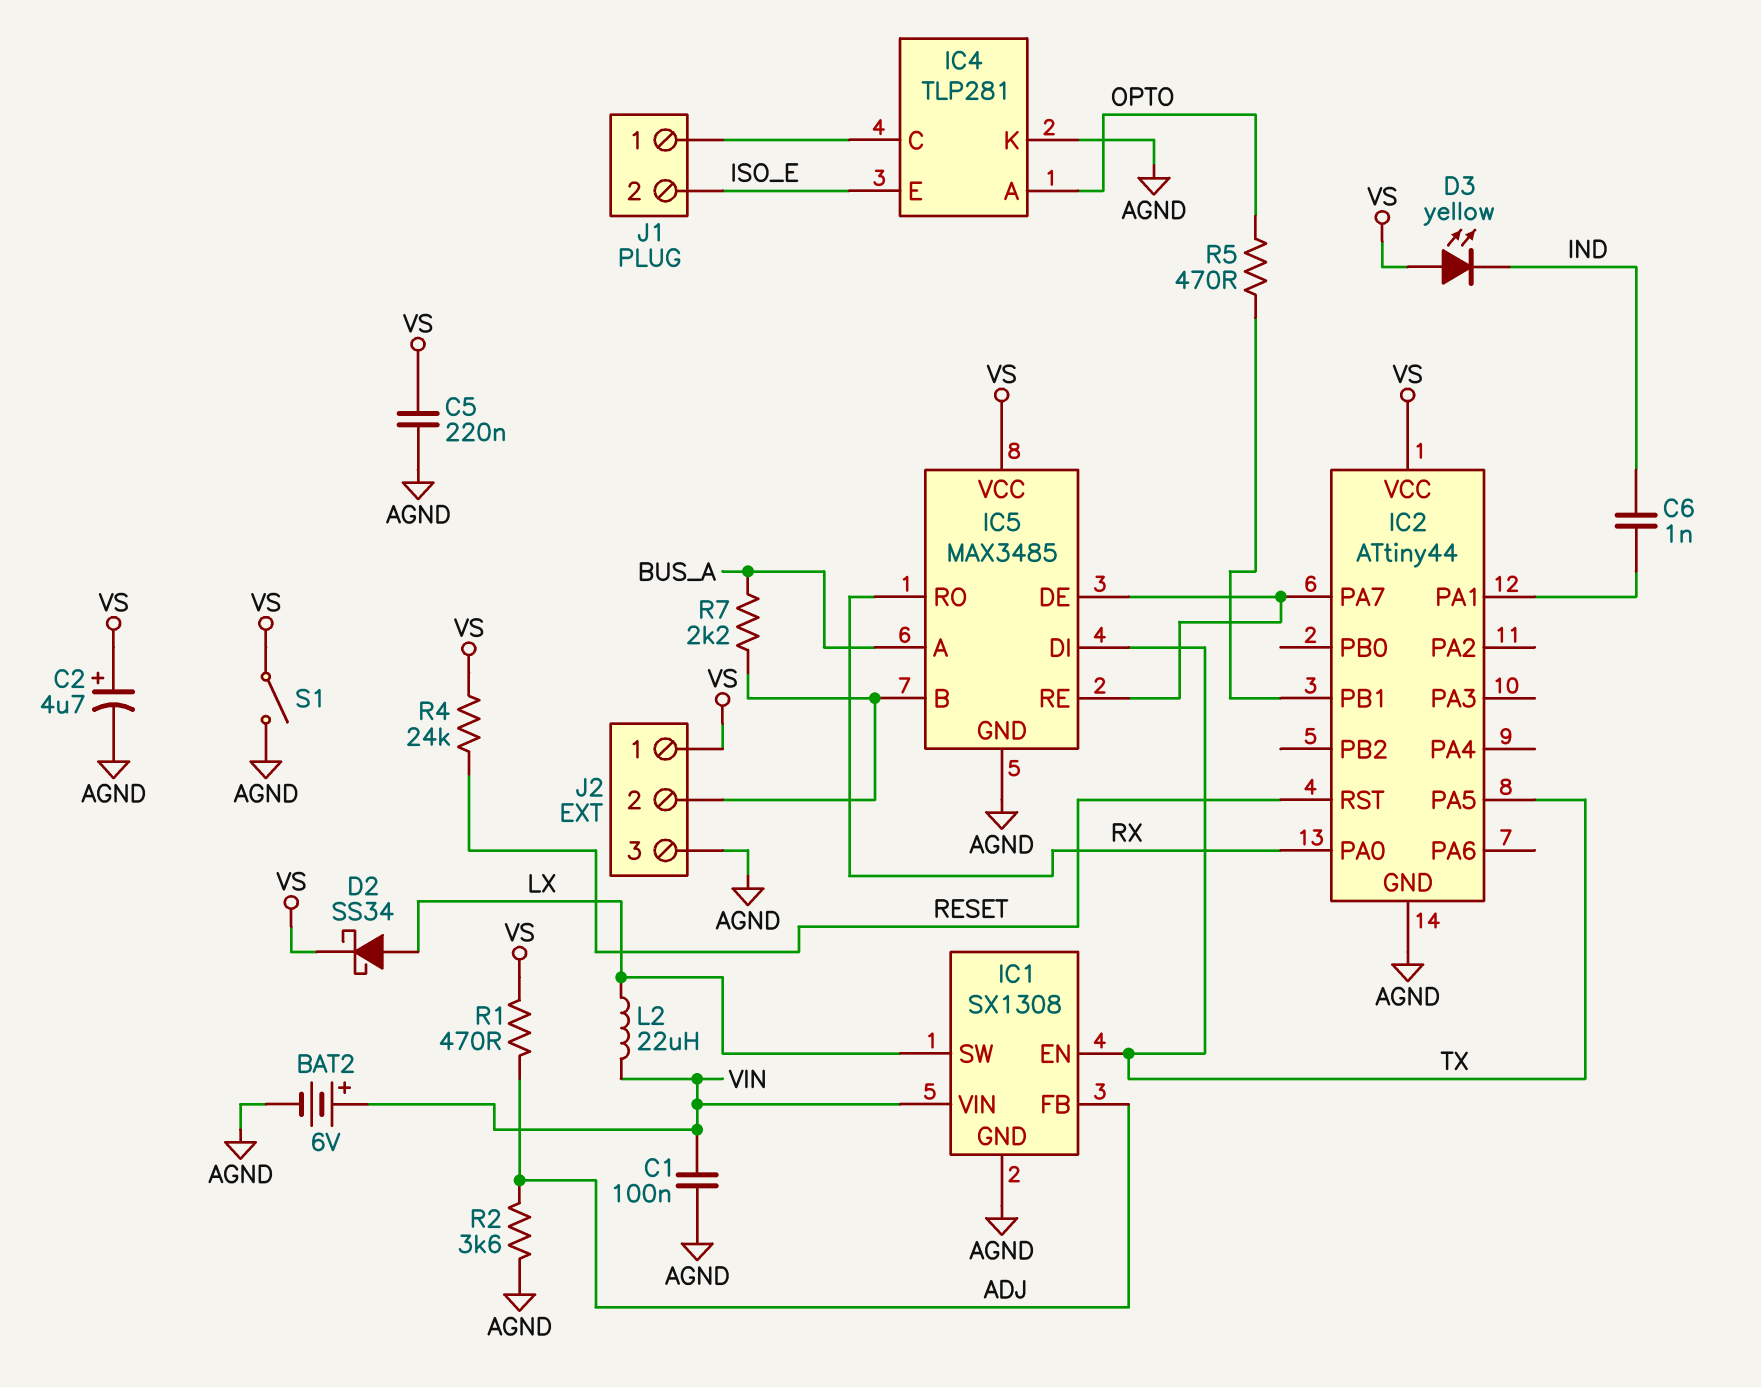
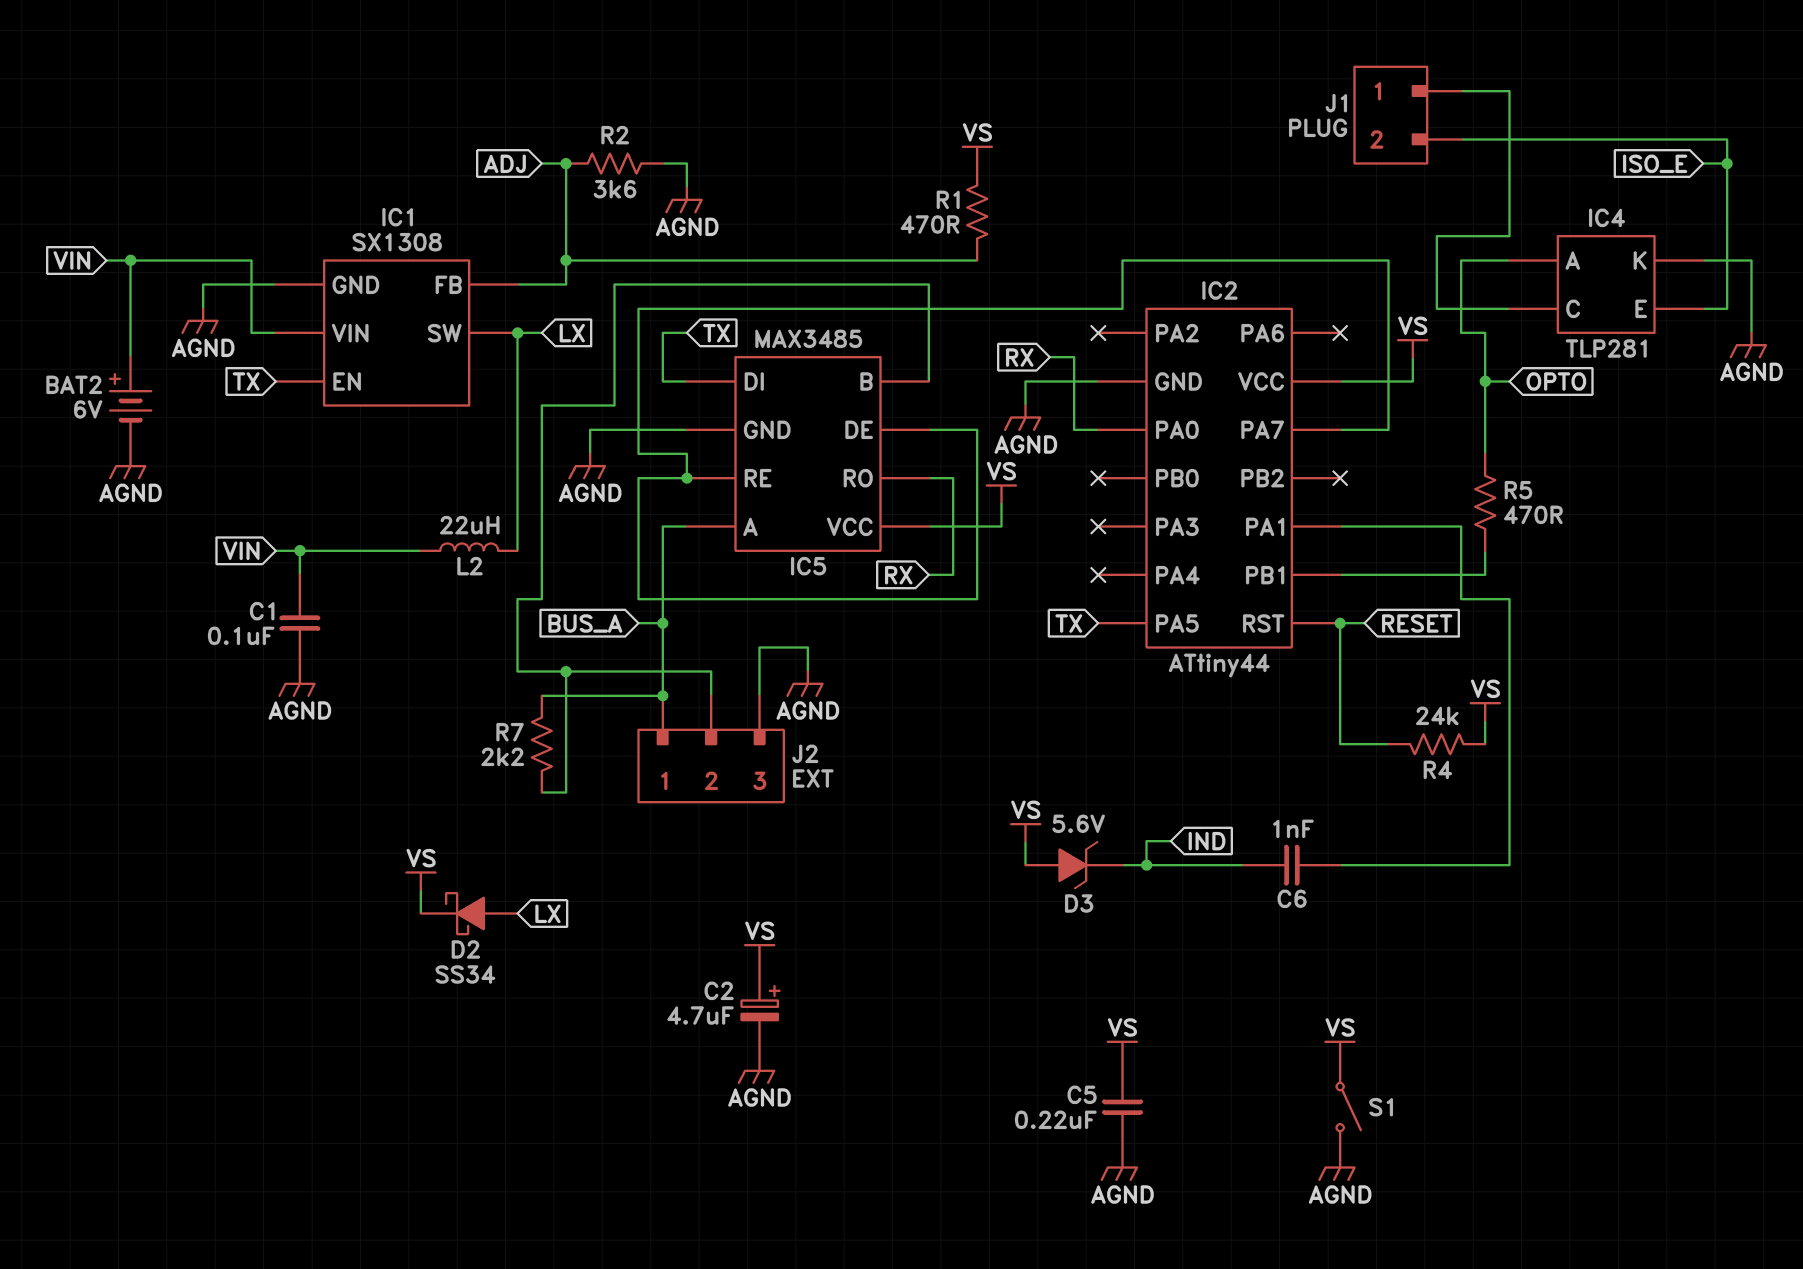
D3: LED yellow (A VS, K IND) -> zener 5.6V (A VS, K IND)
J2 pin 1: VS -> BUS_A

